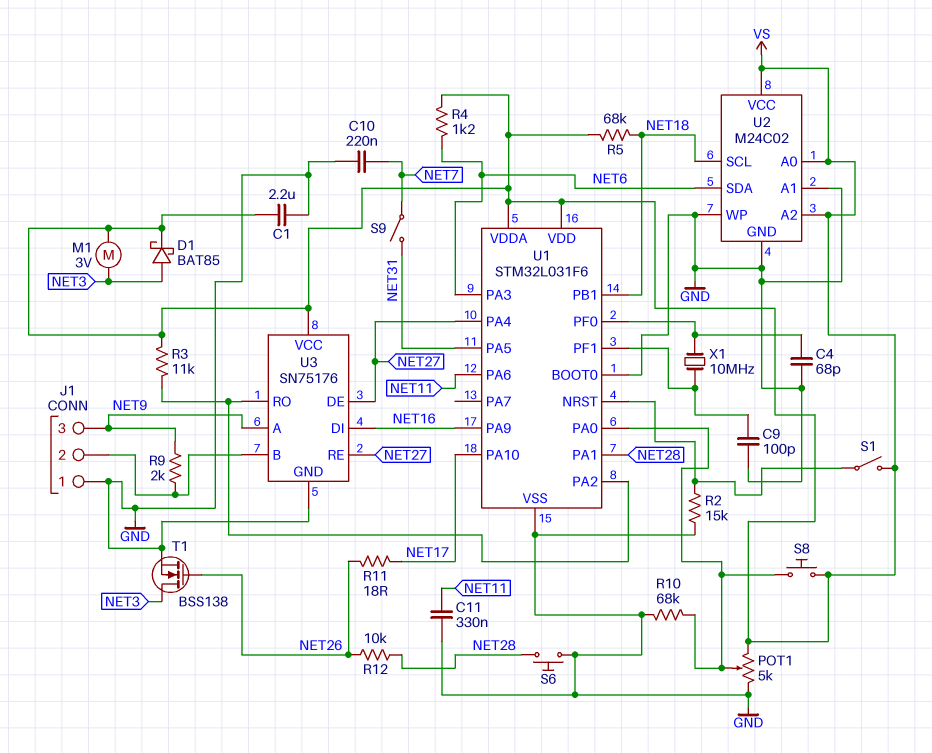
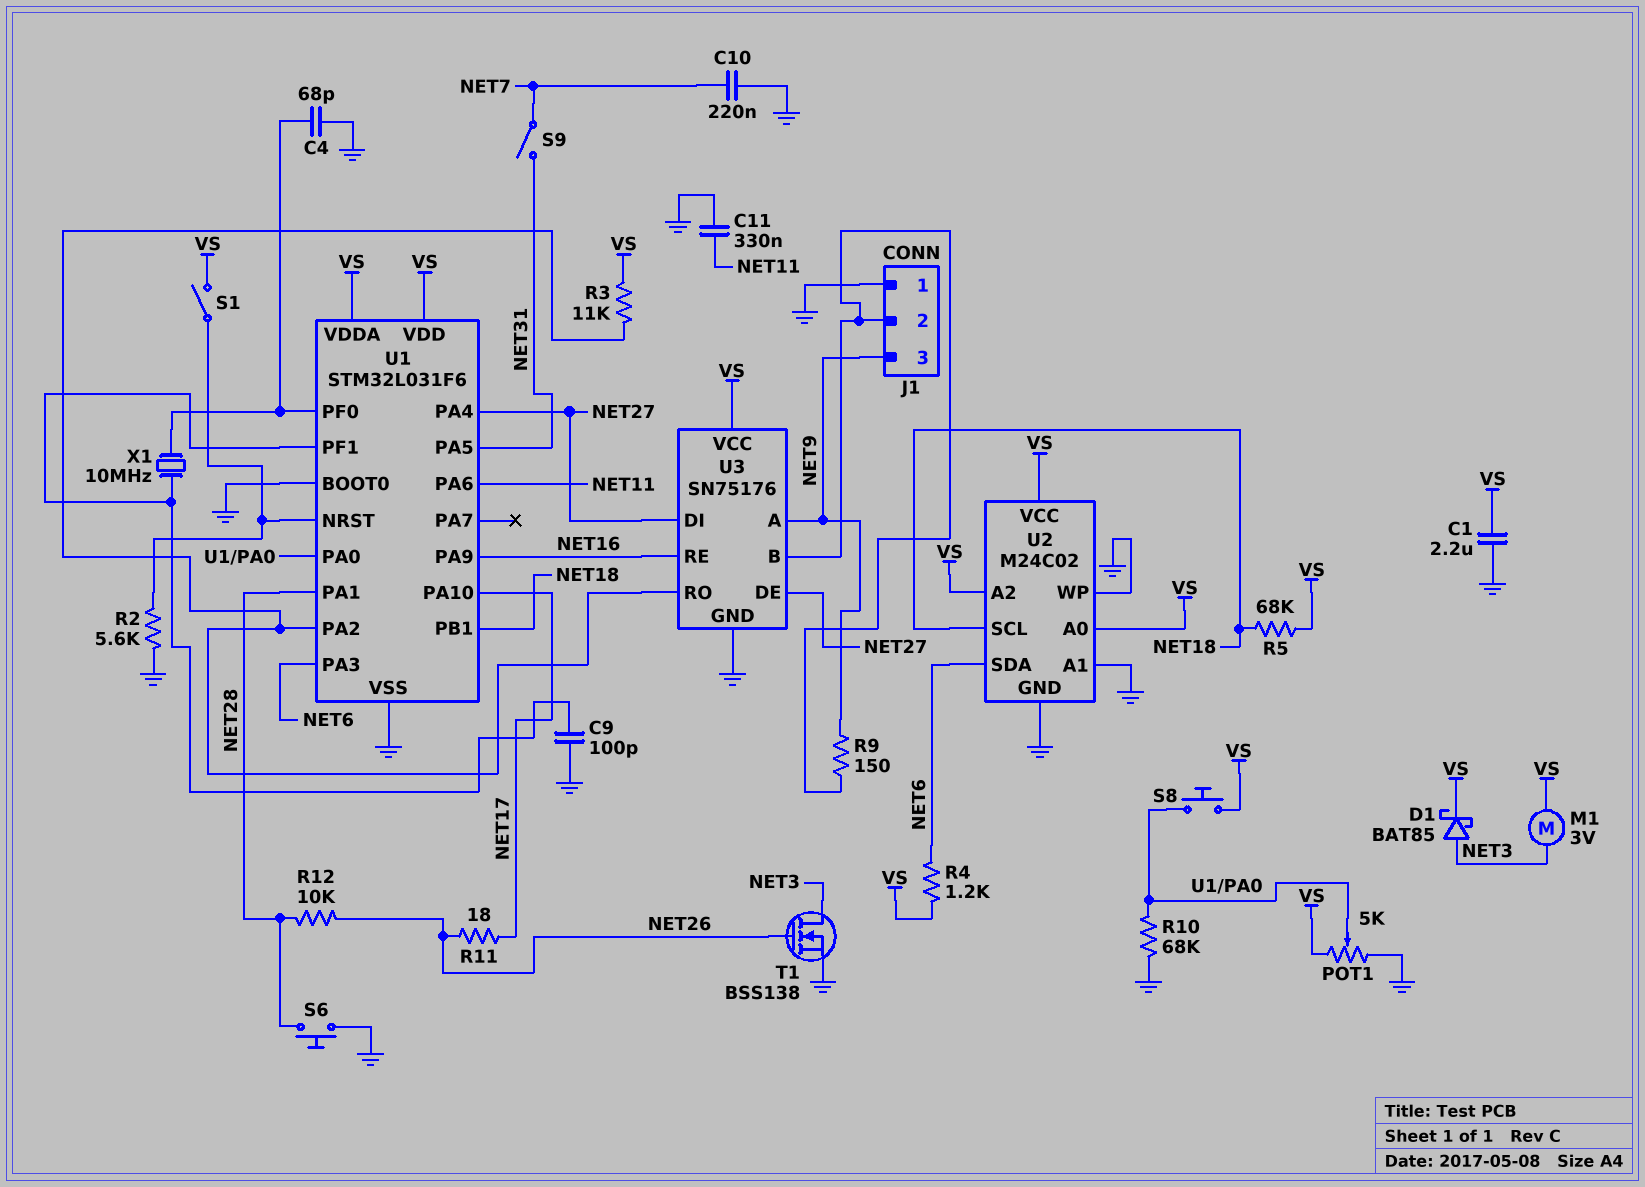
R2: 15k (GND, U1/NRST) -> 5.6k (GND, U1/NRST)
R9: 2k (J1/2, NET9) -> 150 (J1/2, NET9)
U3 pin DI: NET16 -> NET27
U3 pin RE: NET27 -> NET16

